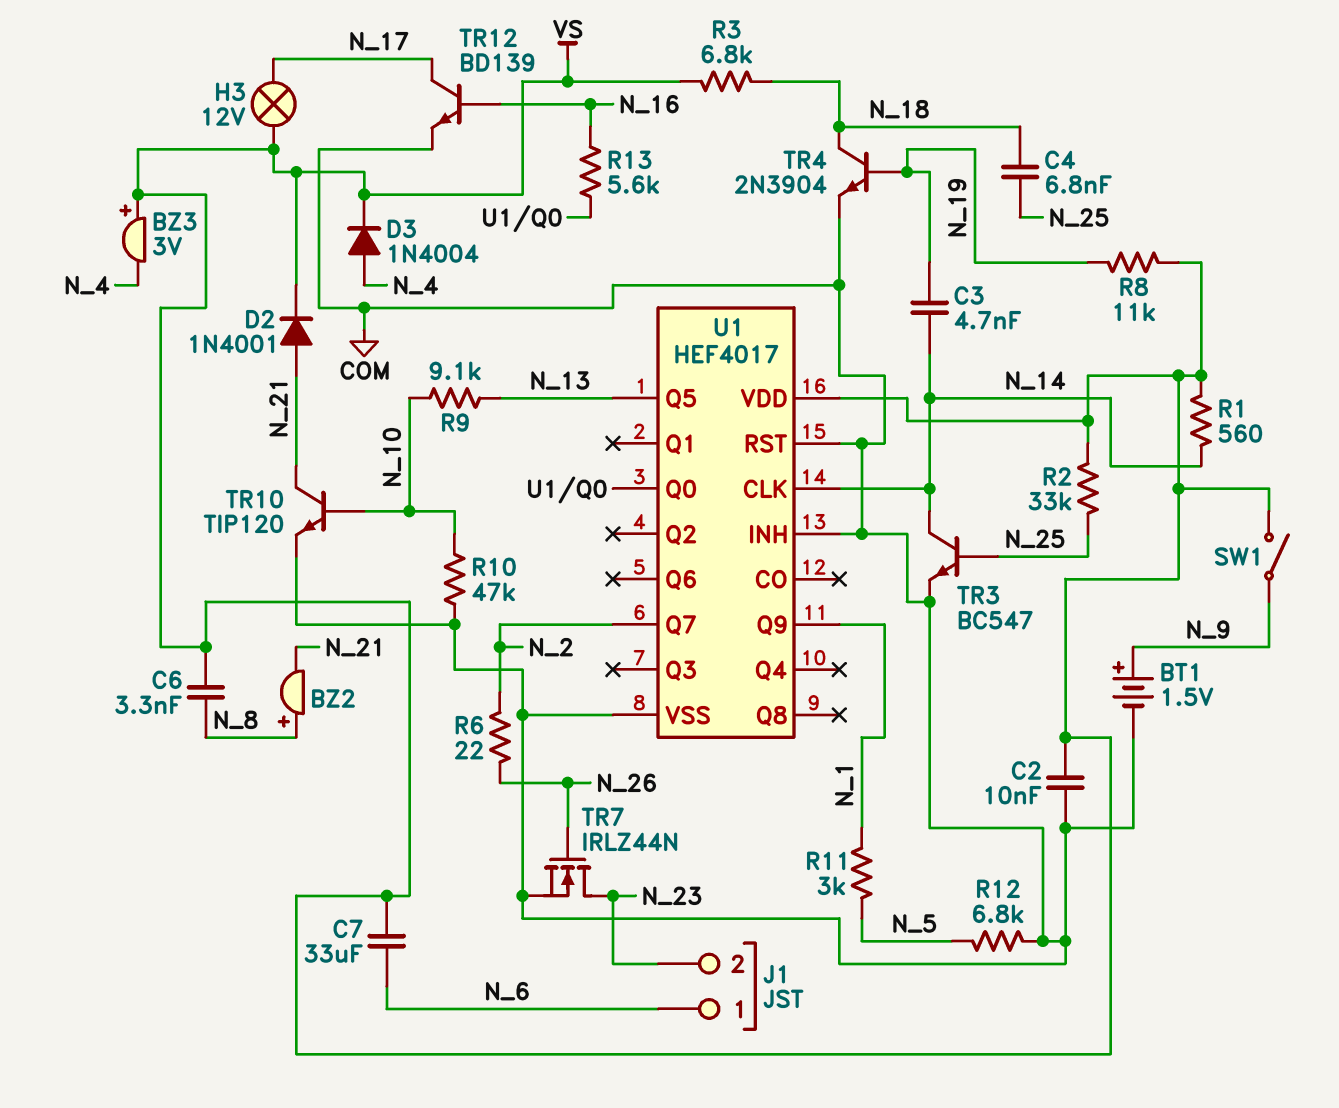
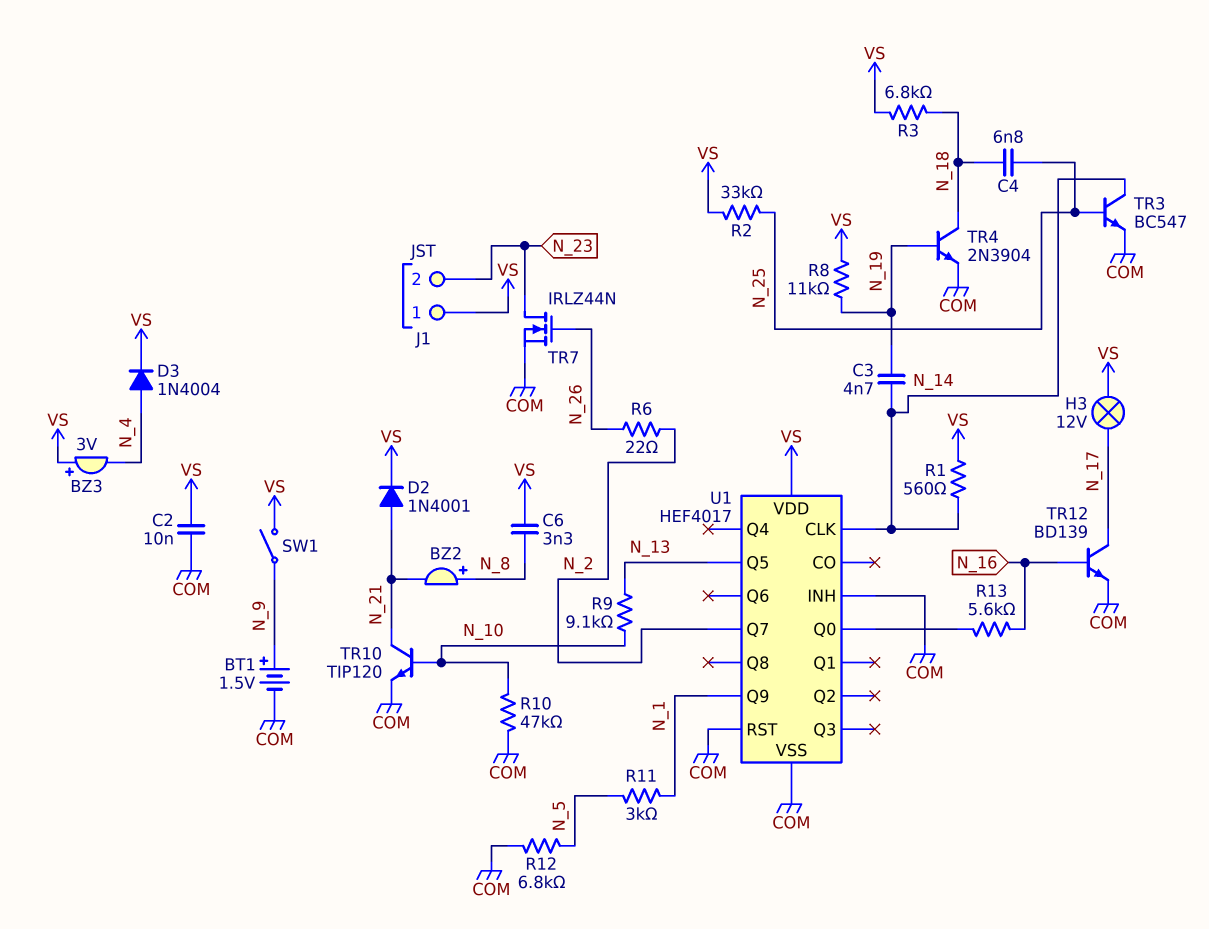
C7: 33uF (N_6, VS) -> none
J1 pin 1: N_6 -> VS

